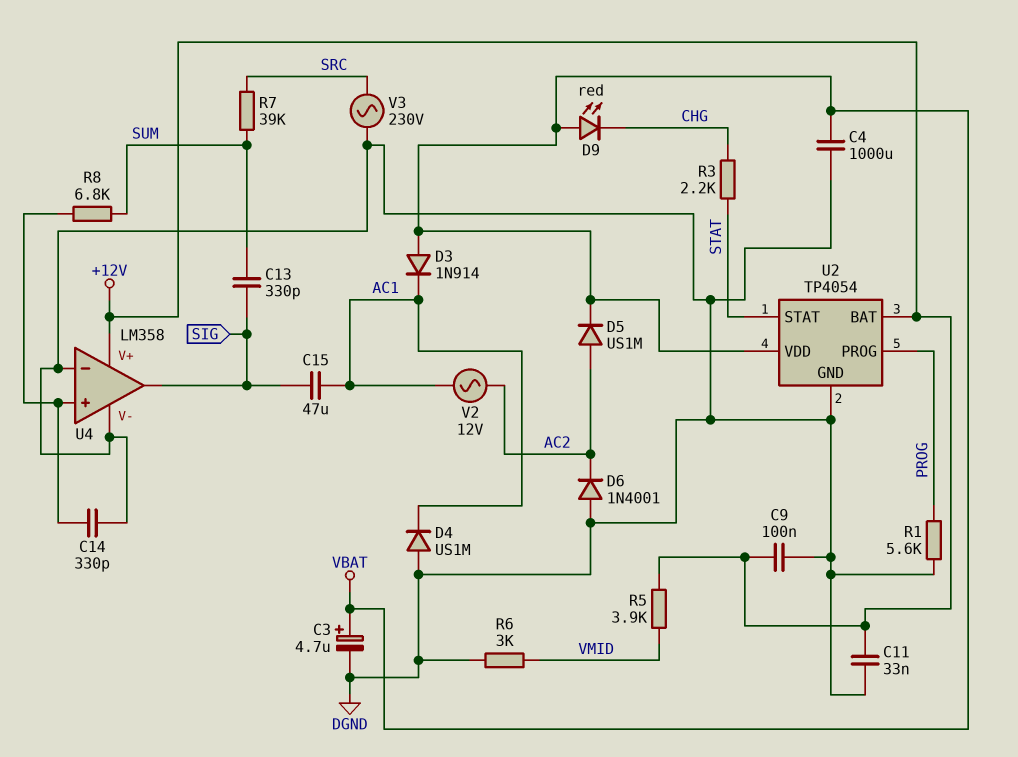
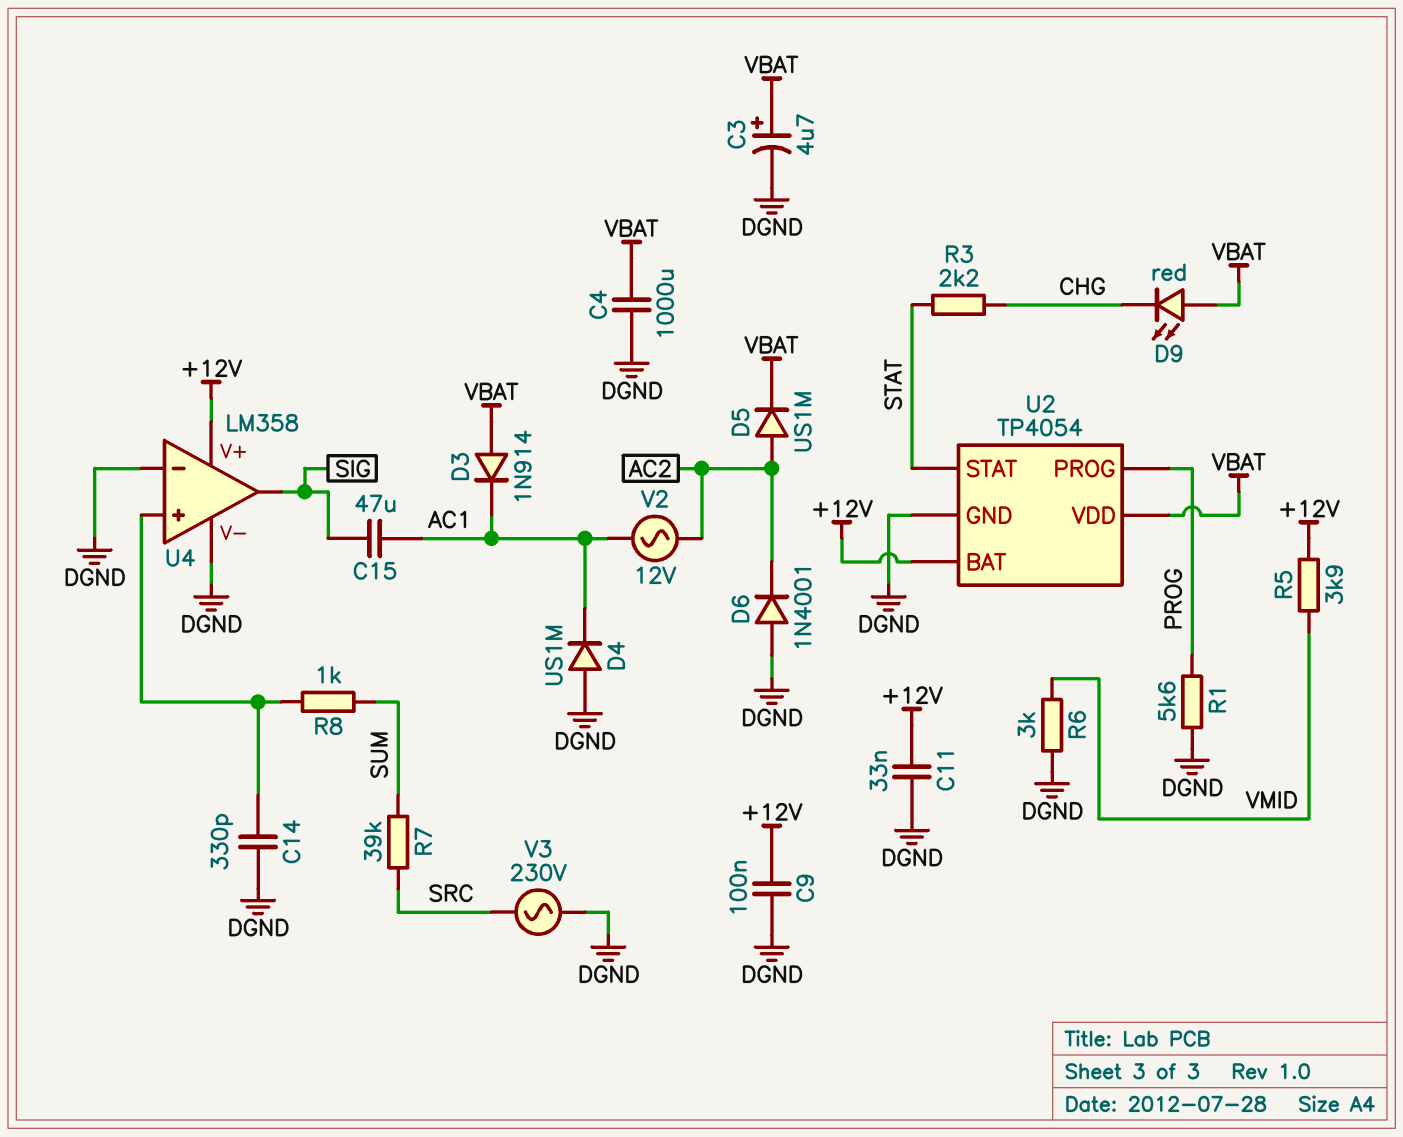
C13: 330pF (SIG, SUM) -> none
R8: 6.8k (SUM, U4/in+) -> 1k (SUM, U4/in+)

